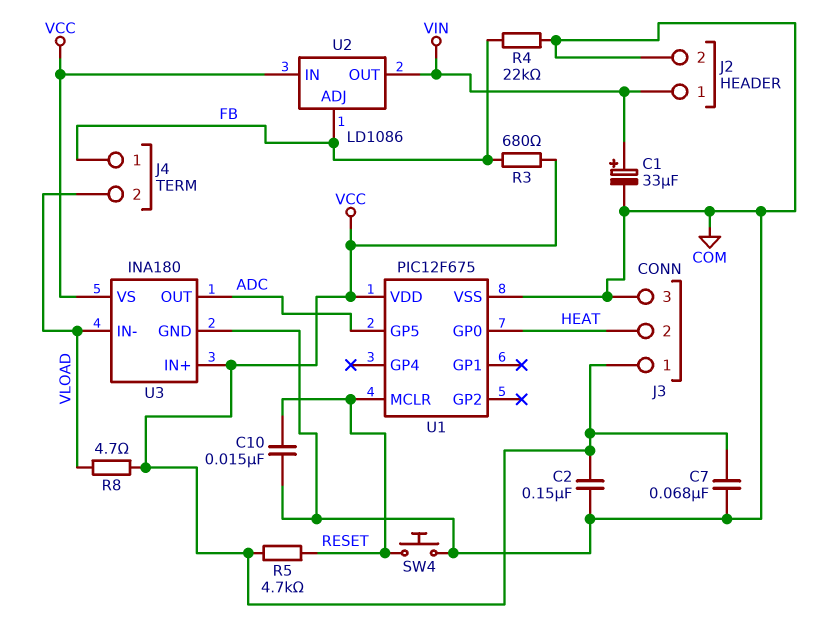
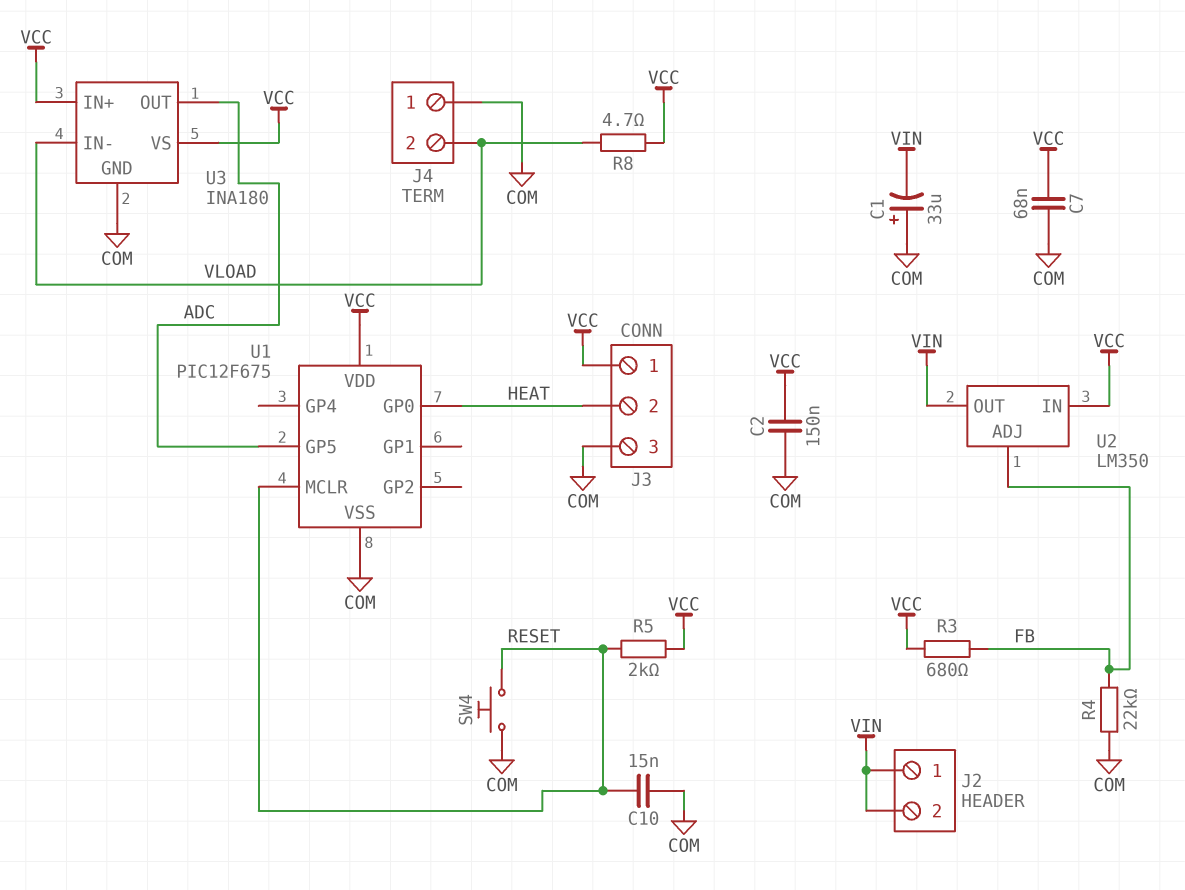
C1: 33uF (plus VIN, minus COM) -> 33uF (plus COM, minus VIN)
J2 pin 2: COM -> VIN
J4 pin 1: FB -> COM
R5: 4.7k (RESET, VCC) -> 2k (RESET, VCC)
U2: LD1086 -> LM350

